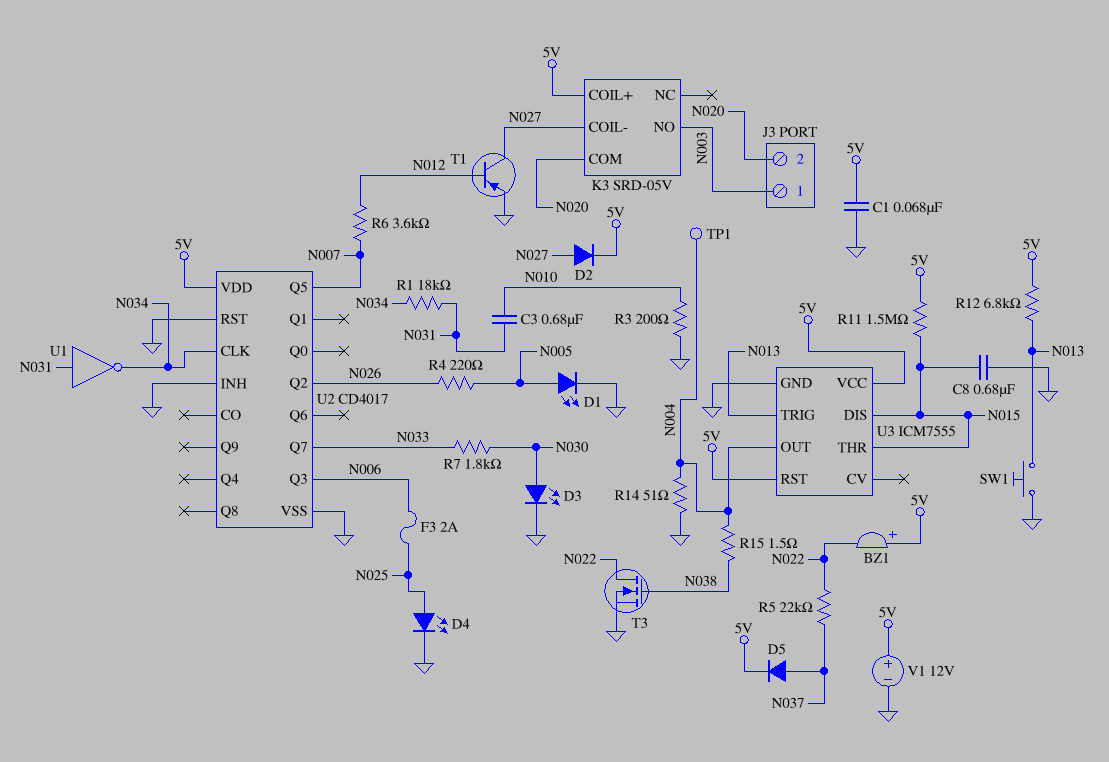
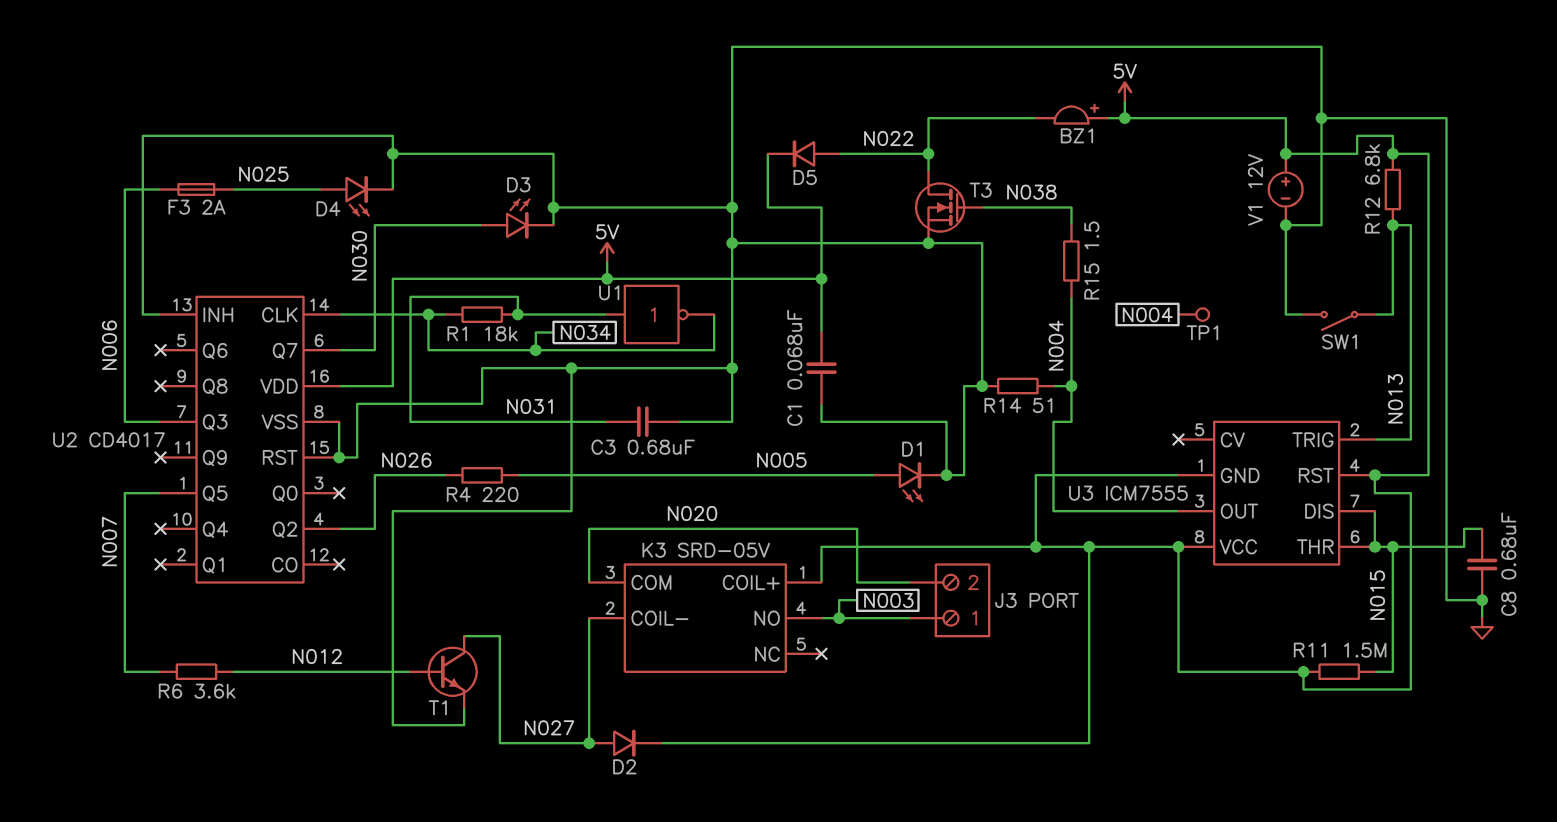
C3: 680nF (N010, N031) -> 680nF (GND, N031)
D5: diode (A N037, K 5V) -> diode (A N022, K 5V)
R3: 200 (GND, N010) -> none
R5: 22k (N022, N037) -> none
R7: 1.8k (N030, N033) -> none
SW1: button (GND, N013) -> switch (GND, N013)
T1: PNP (B N012, C N027, E GND) -> NPN (B N012, C N027, E GND)
U2 pin Q7: N033 -> N030
U3 pin GND: GND -> 5V

